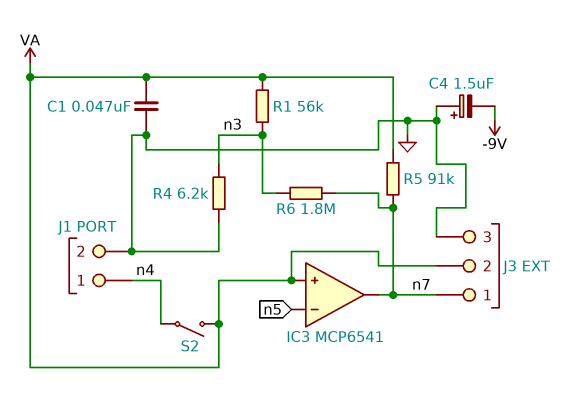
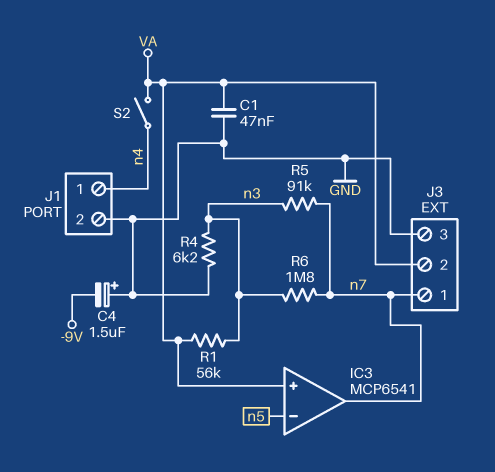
R5: 91k (VA, n7) -> 91k (n3, n7)

